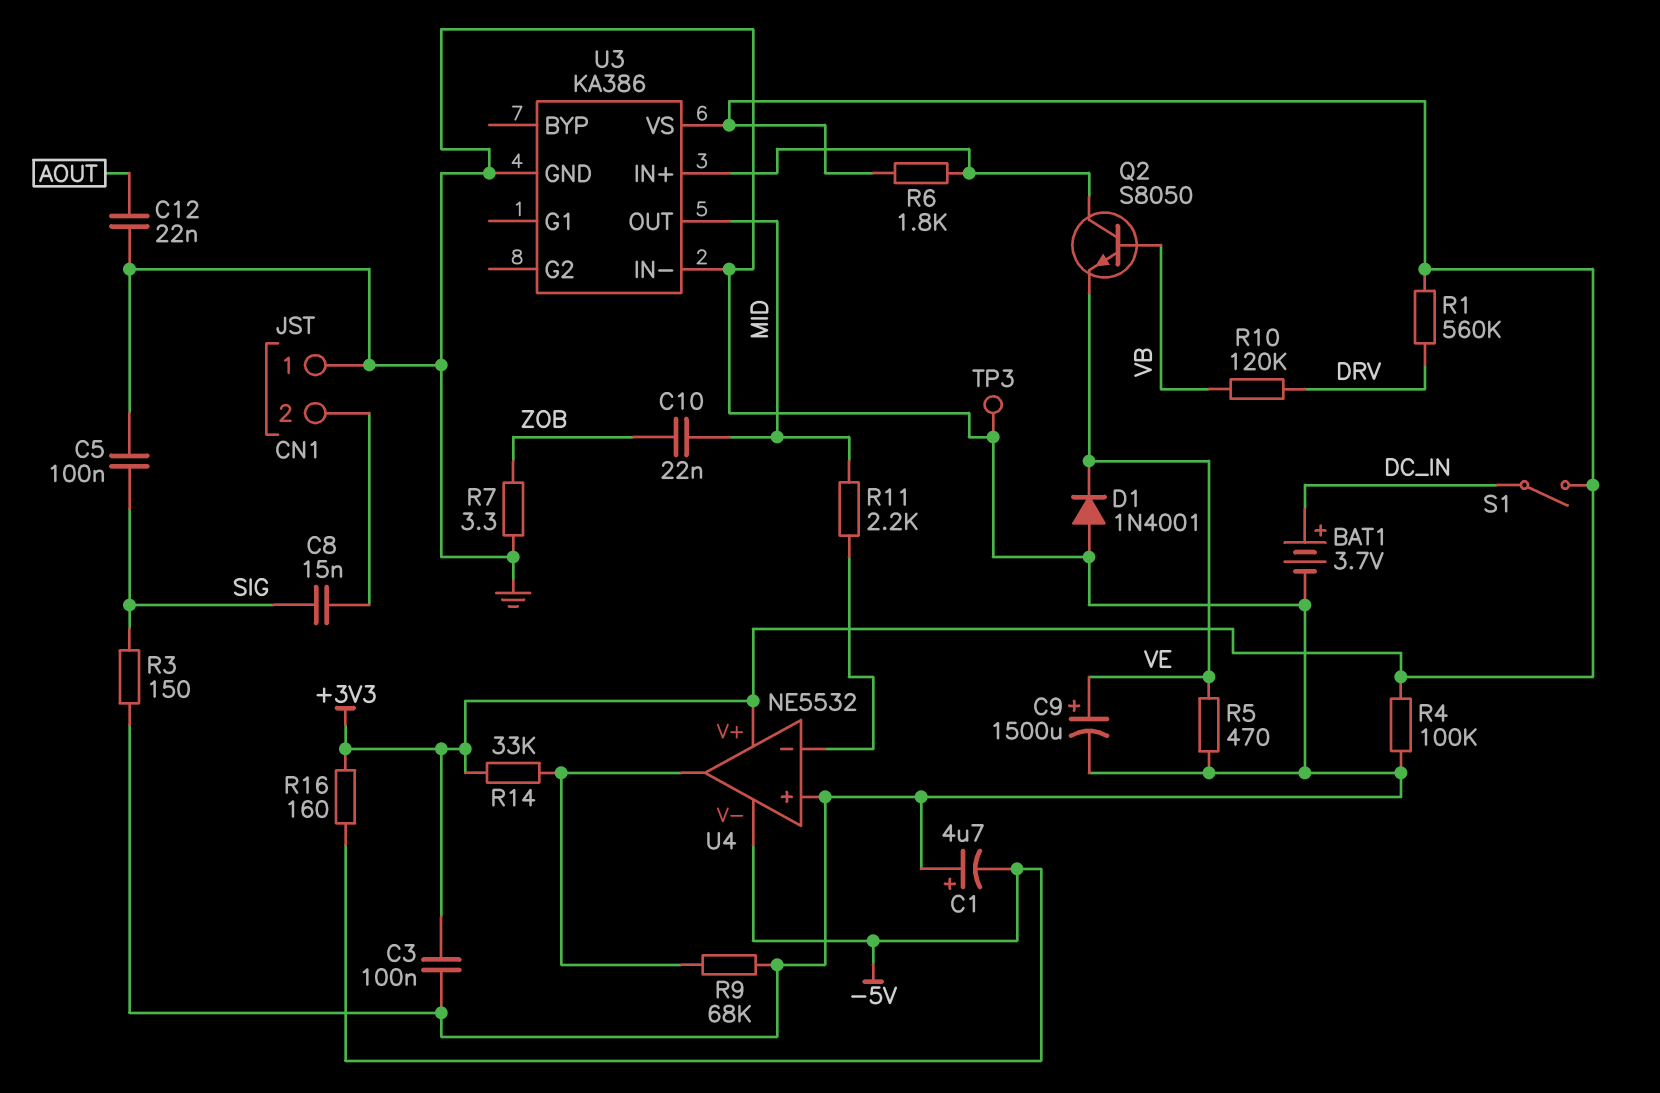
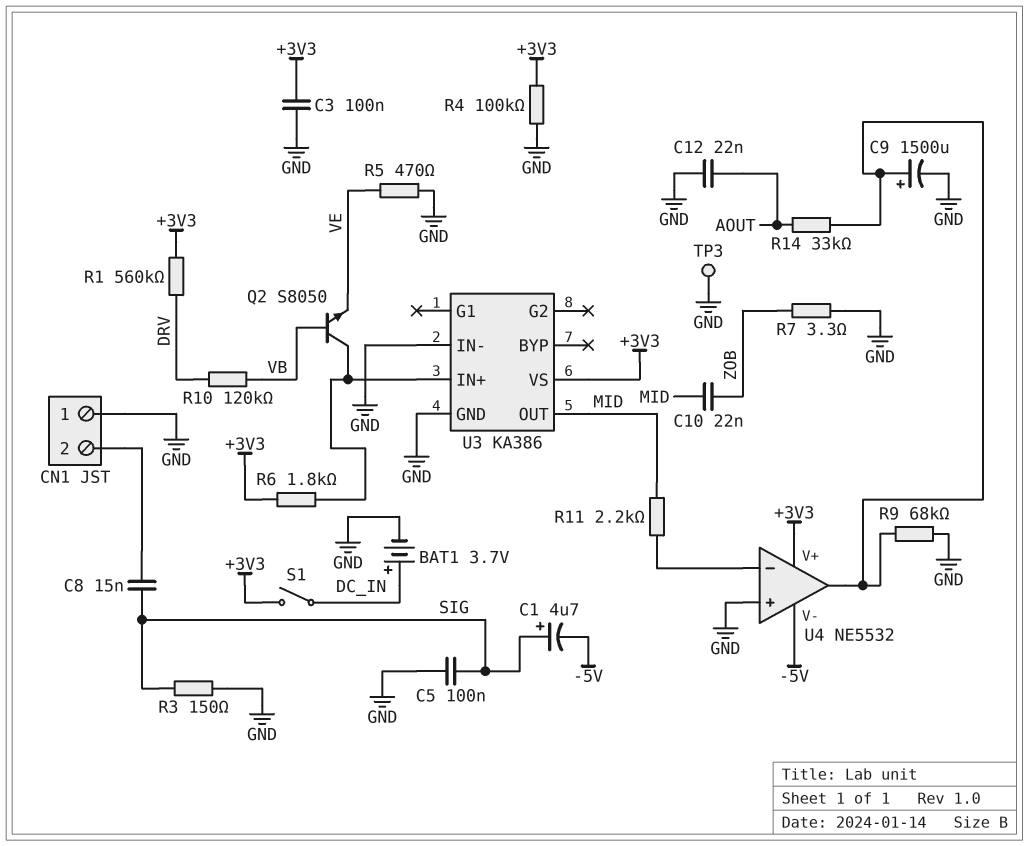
C1: 4.7uF (plus GND, minus -5V) -> 4.7uF (plus SIG, minus -5V)
C9: 1500uF (plus VE, minus GND) -> 1500uF (plus U4/out, minus GND)
D1: diode 1N4001 (A GND, K VE) -> none
R14: 33k (+3V3, U4/out) -> 33k (AOUT, U4/out)
R16: 160 (+3V3, -5V) -> none

